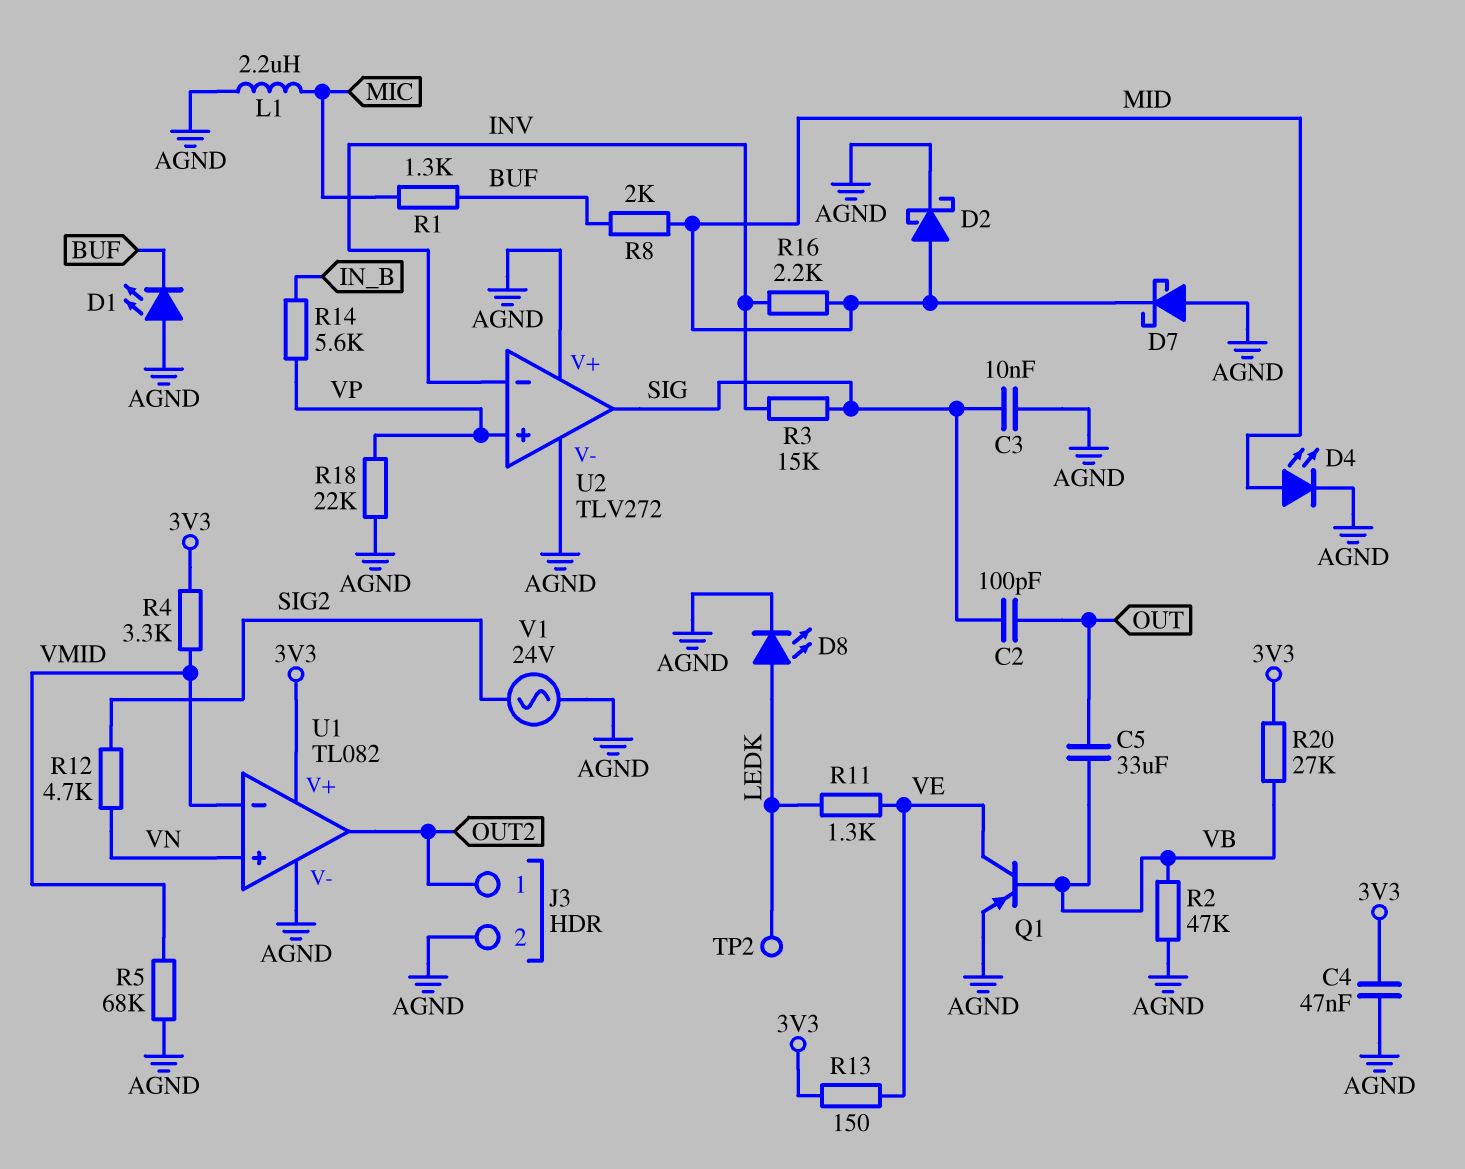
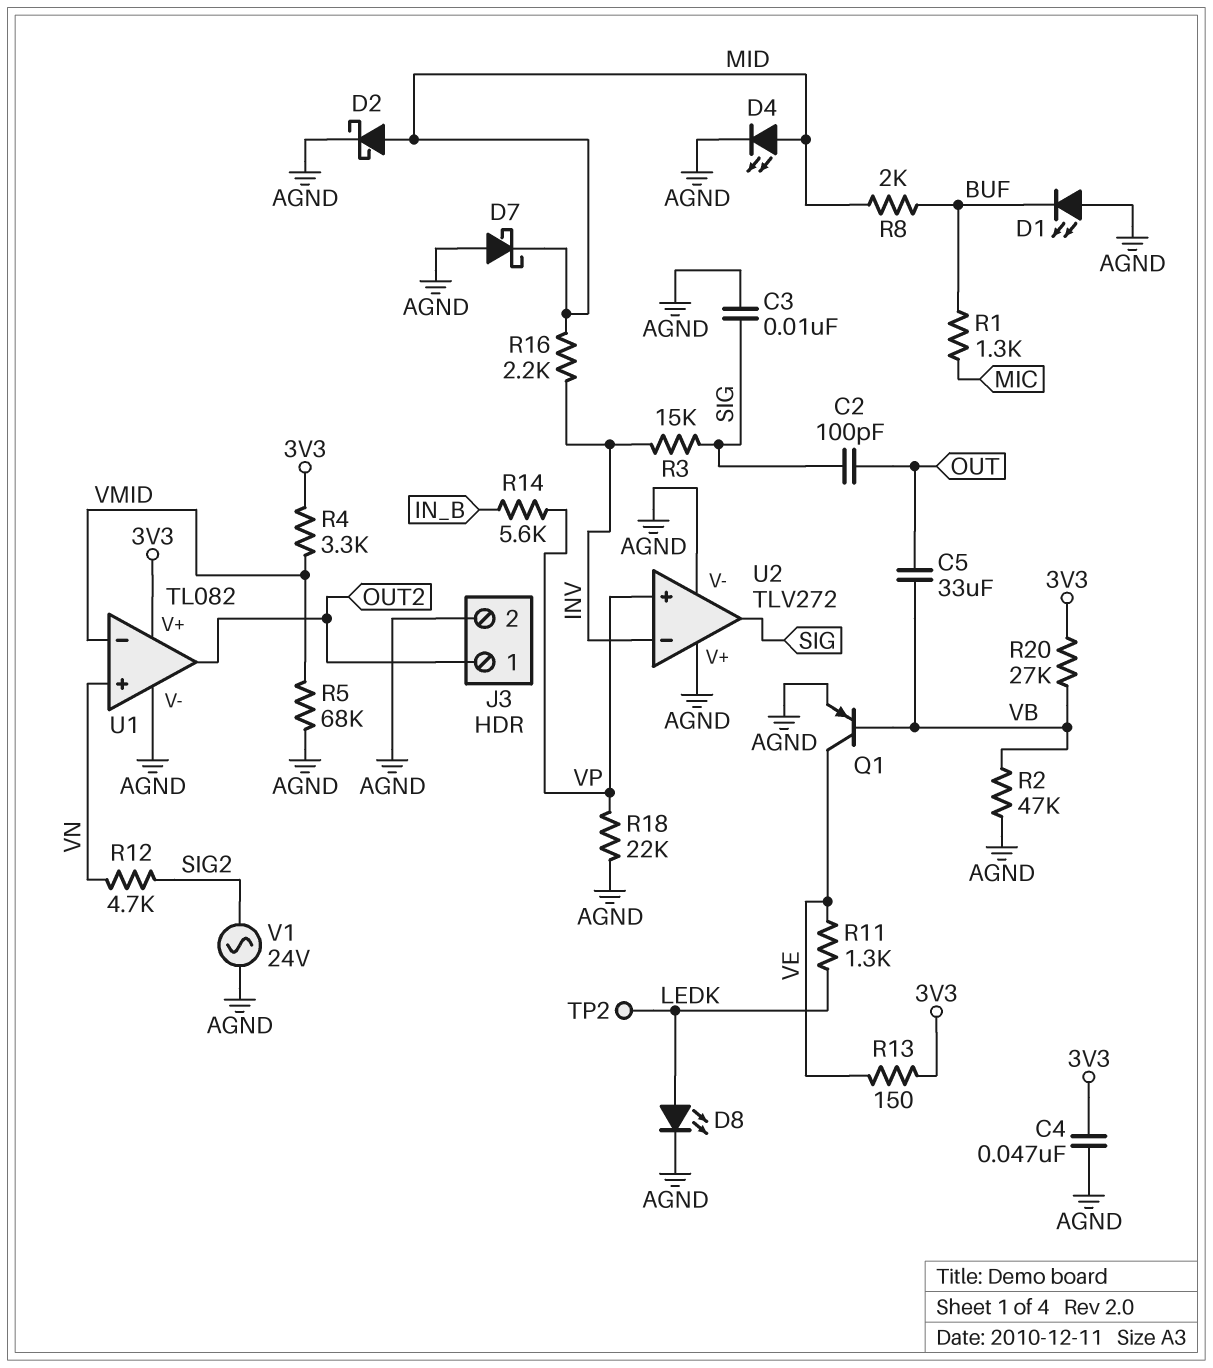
L1: 2.2uH (AGND, MIC) -> none

